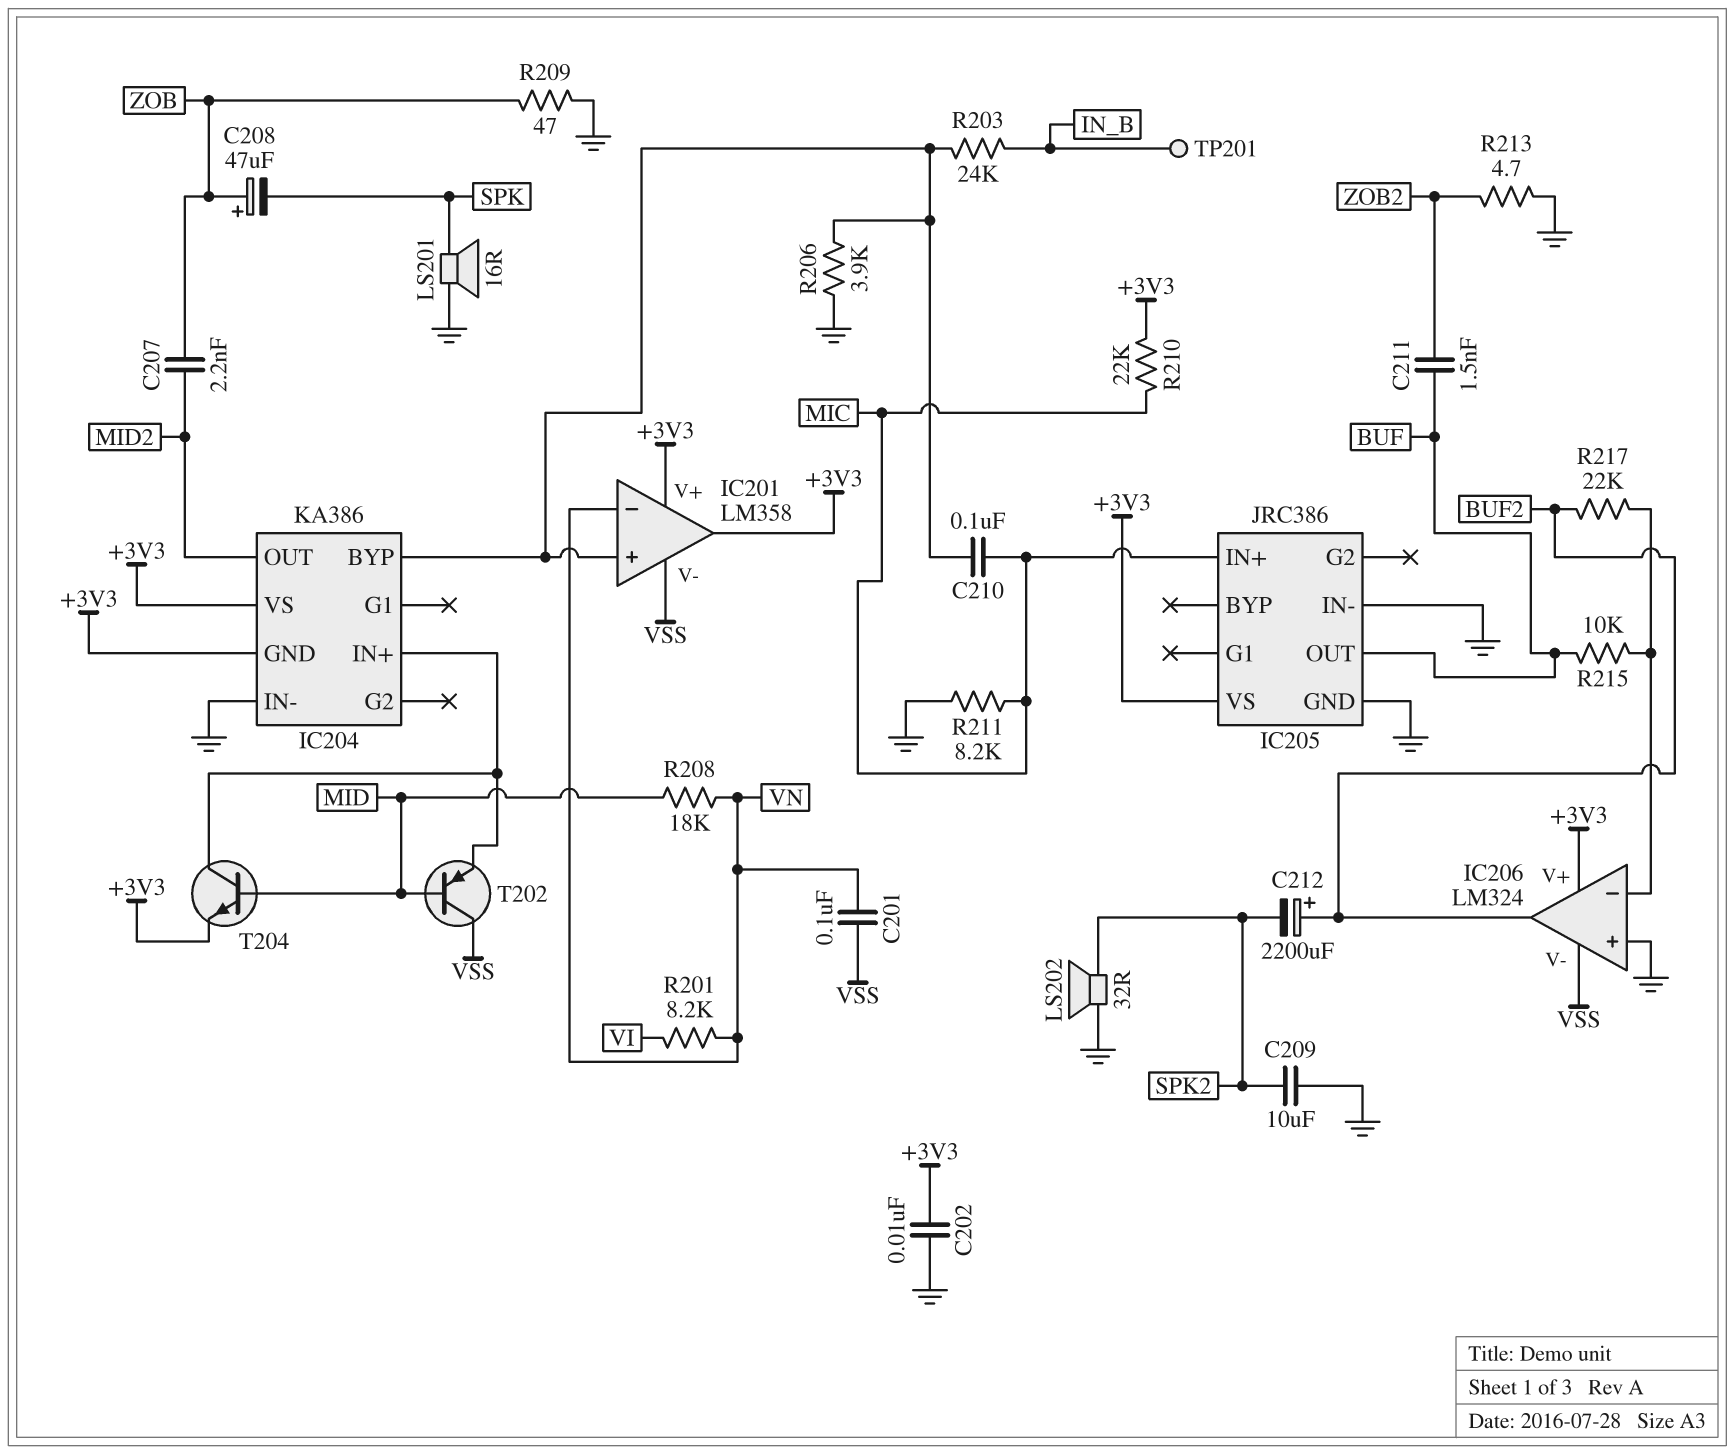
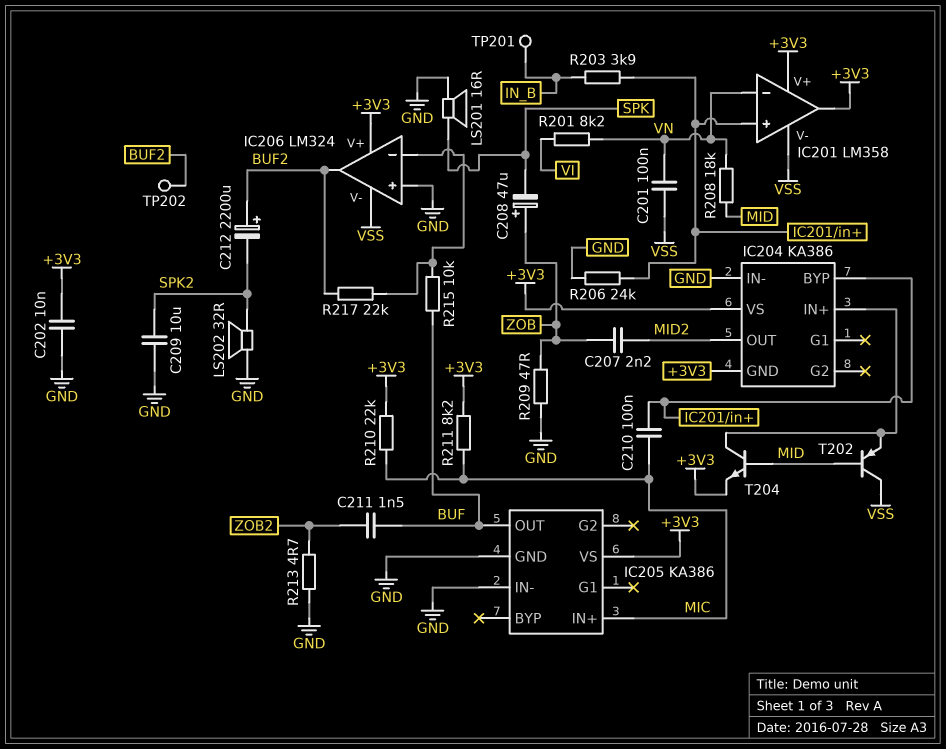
IC205: JRC386 -> KA386
R203: 24k (IC201/in+, IN_B) -> 3.9k (IC201/in+, IN_B)
R206: 3.9k (GND, IC201/in+) -> 24k (GND, IC201/in+)
R211: 8.2k (GND, MIC) -> 8.2k (+3V3, MIC)
TP202: none -> test point (BUF2)

